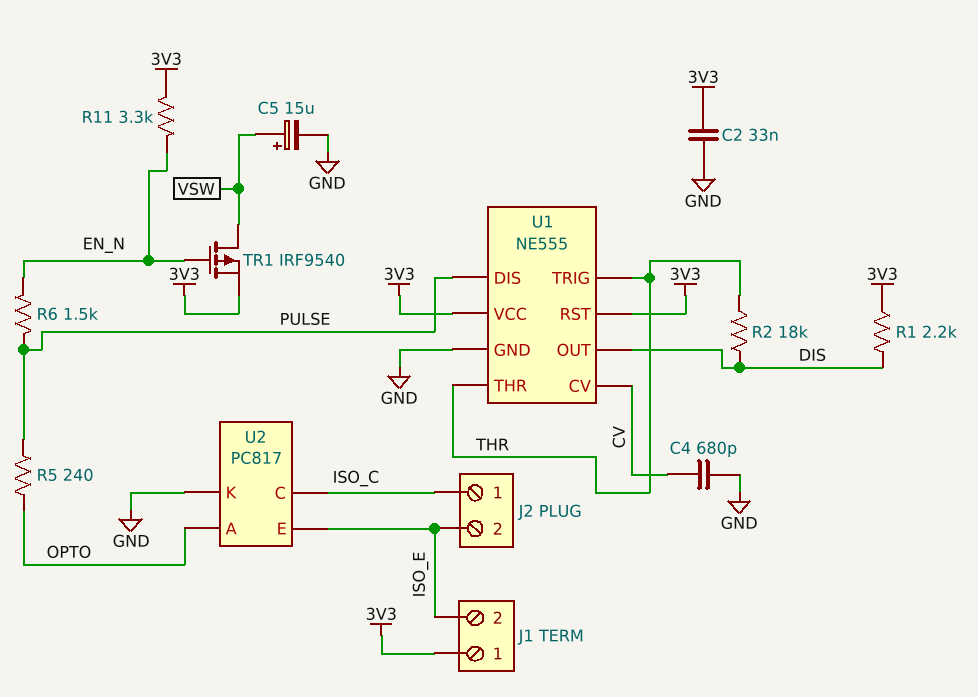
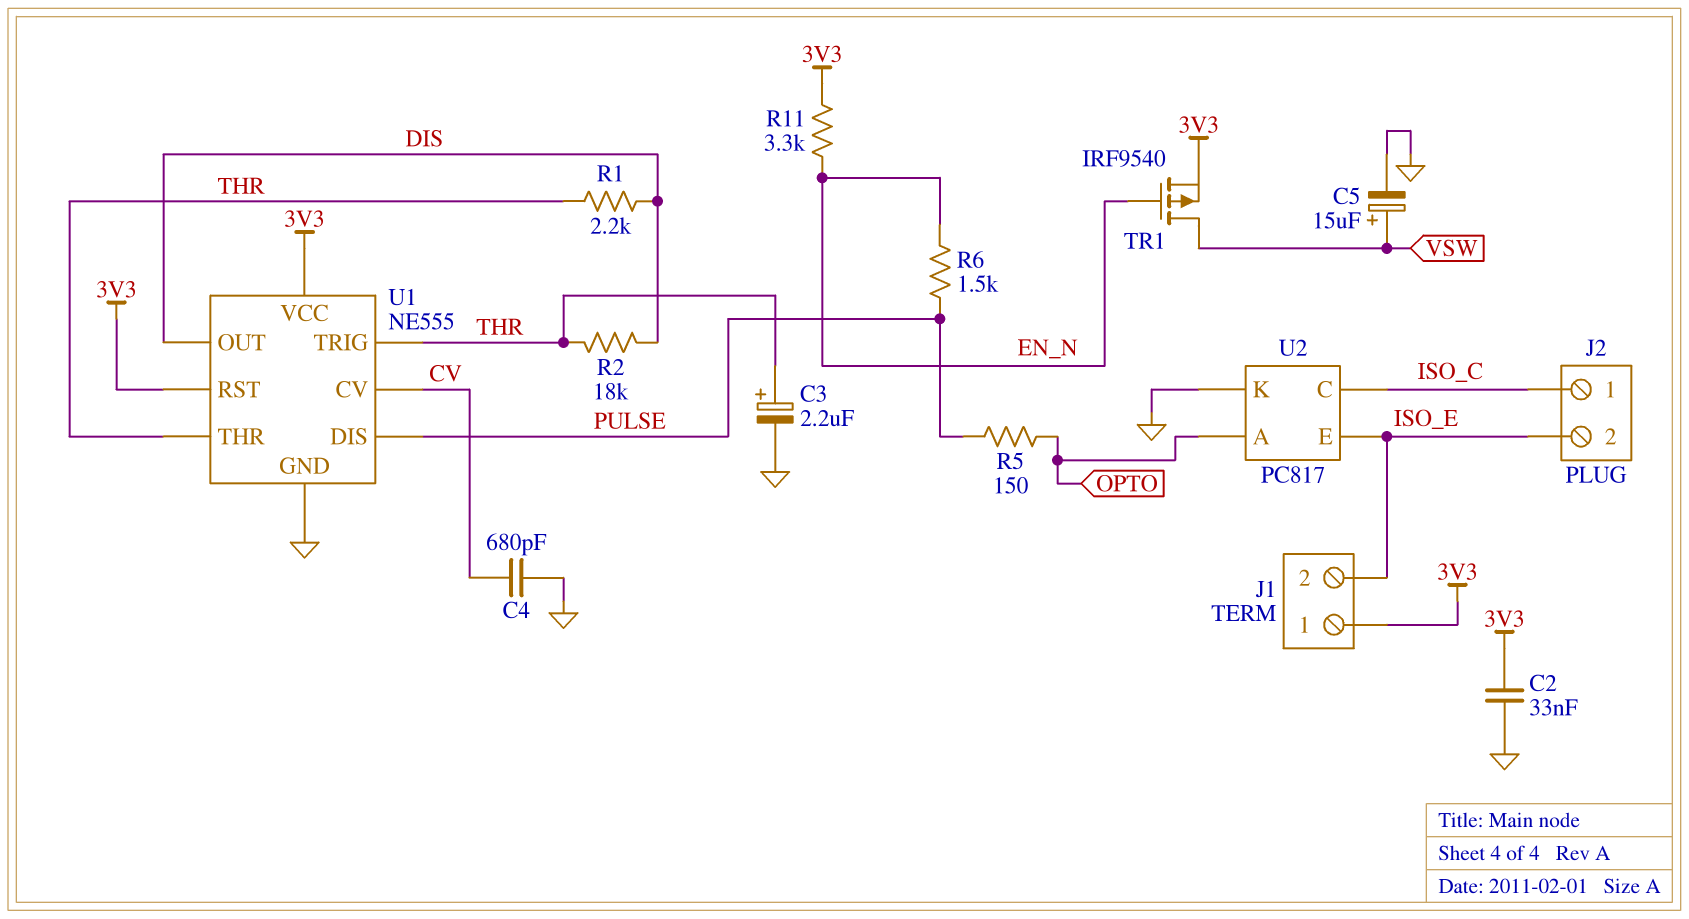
C3: none -> 2.2uF (plus THR, minus GND)
R1: 2.2k (3V3, DIS) -> 2.2k (DIS, THR)
R5: 240 (OPTO, PULSE) -> 150 (OPTO, PULSE)

